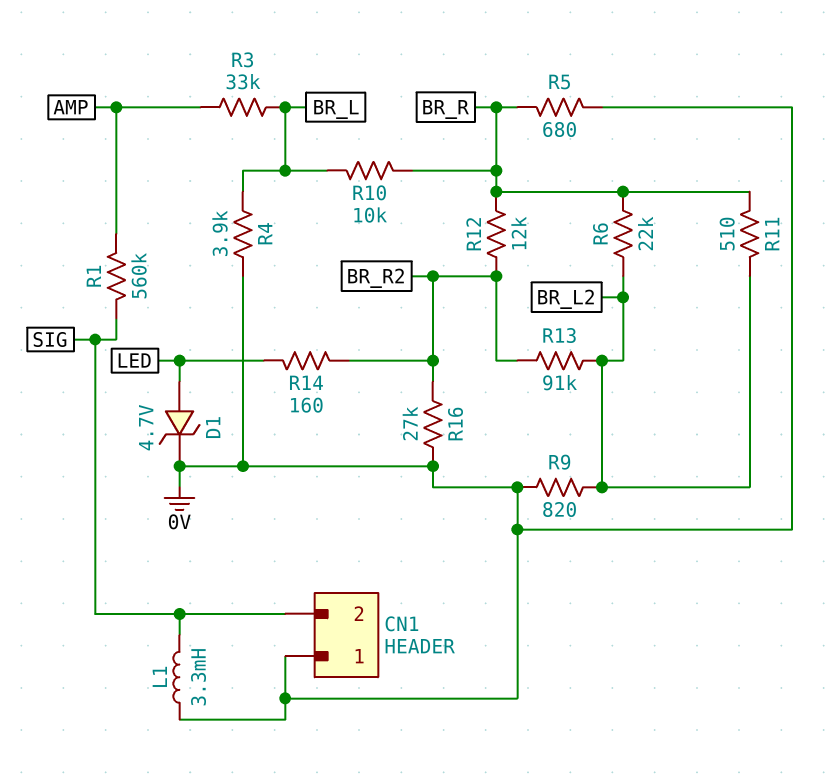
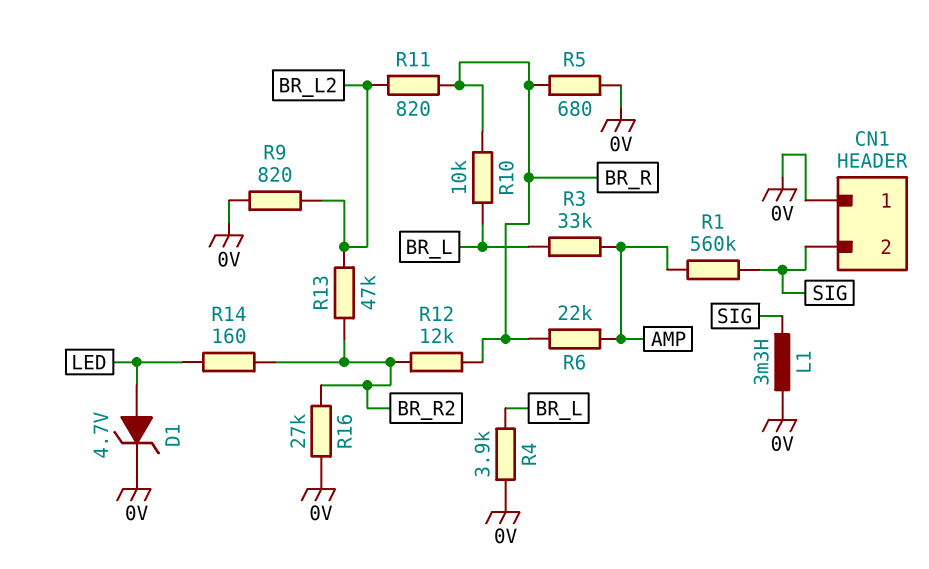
R6: 22k (BR_L2, BR_R) -> 22k (AMP, BR_R)
R11: 510 (BR_L2, BR_R) -> 820 (BR_L2, BR_R)
R13: 91k (BR_L2, BR_R2) -> 47k (BR_L2, BR_R2)

